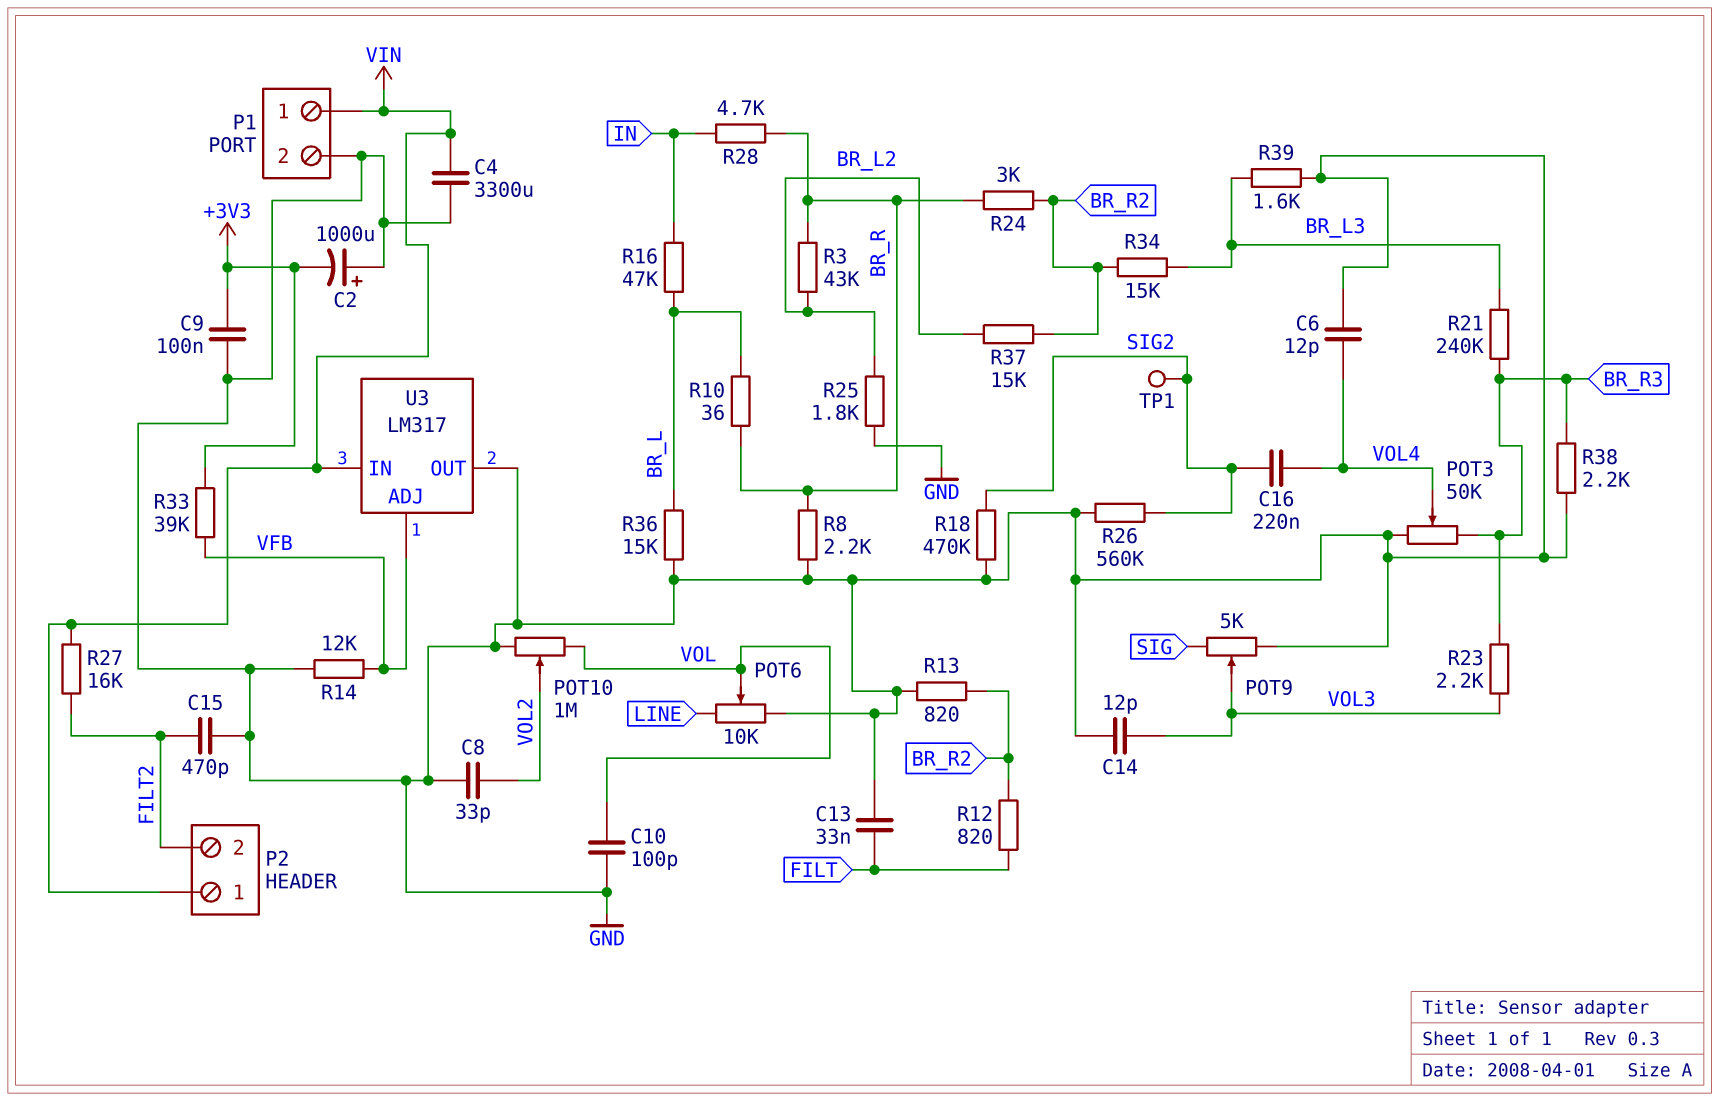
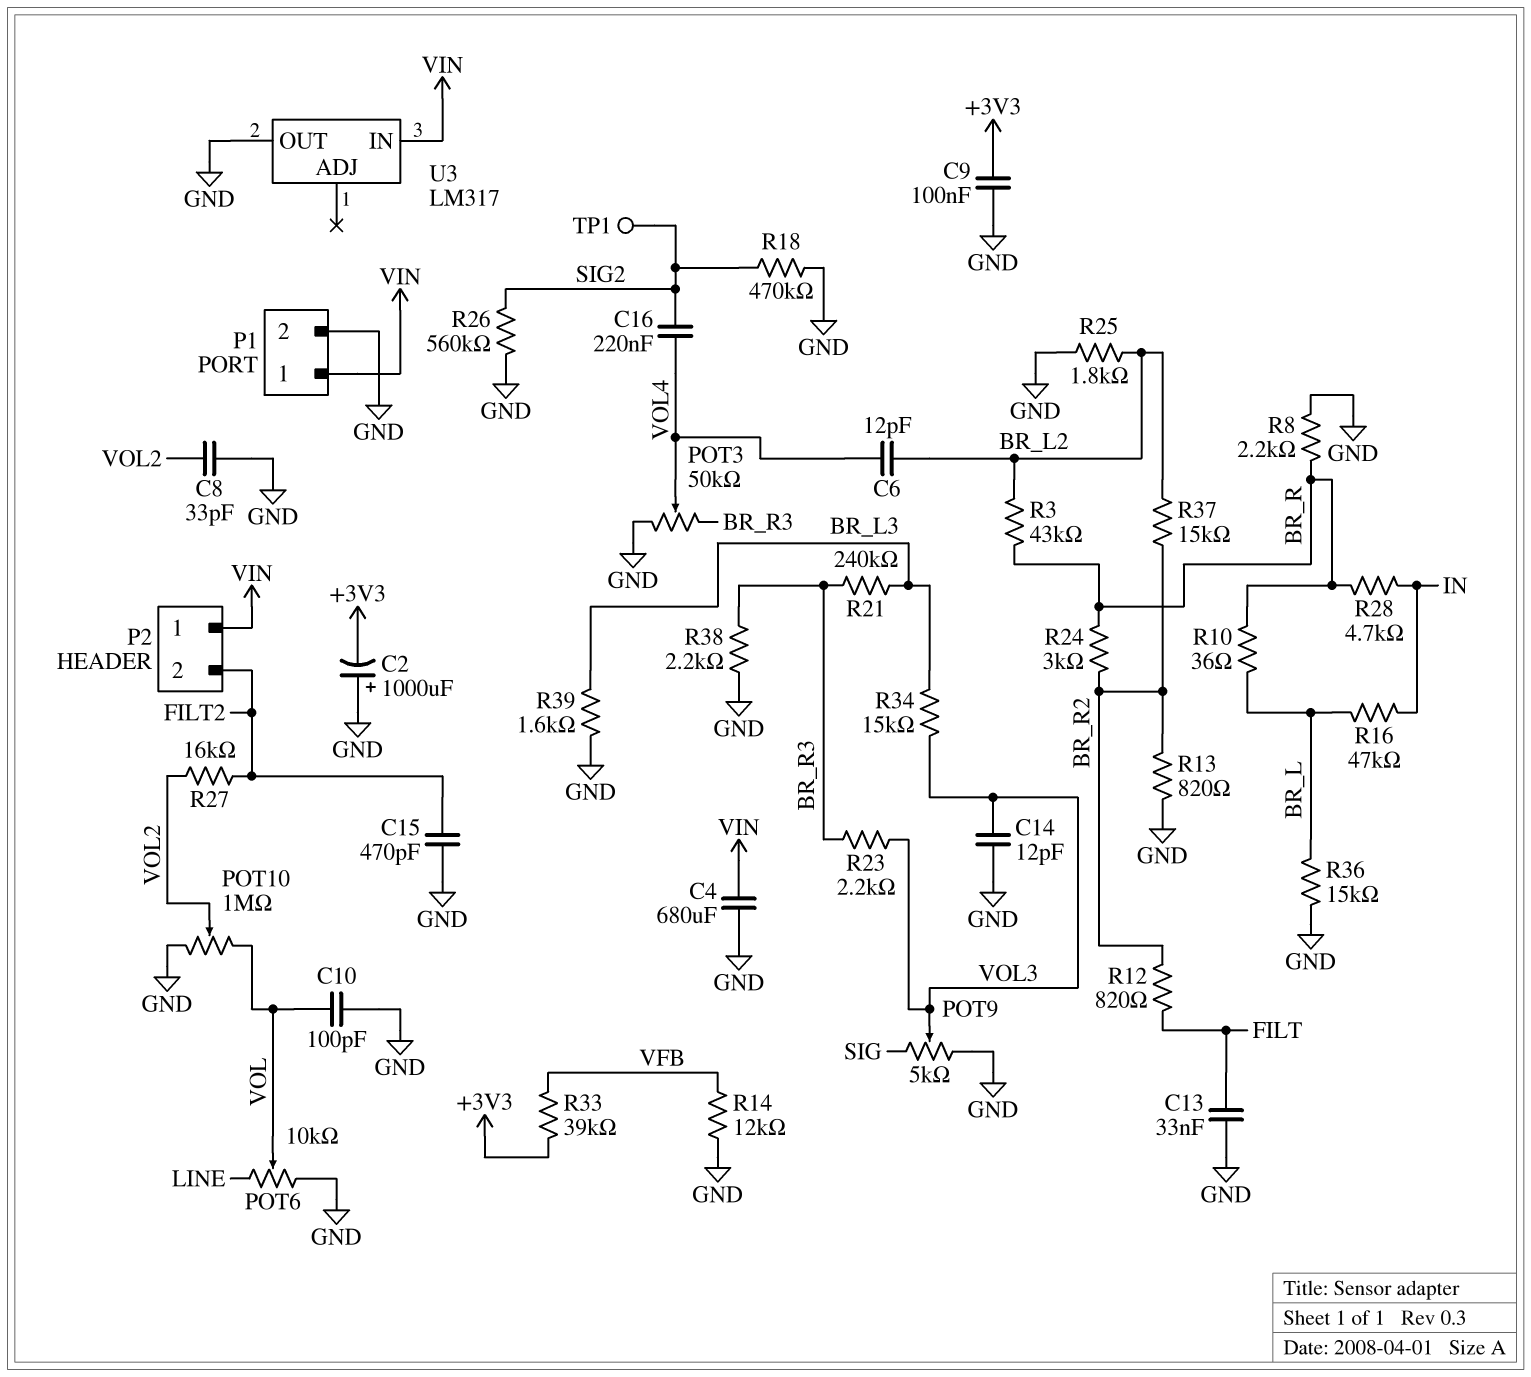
C4: 3300uF (GND, VIN) -> 680uF (GND, VIN)
C6: 12pF (GND, VOL4) -> 12pF (BR_L2, VOL4)
R27: 16k (FILT2, VIN) -> 16k (FILT2, VOL2)
R34: 15k (BR_L3, BR_R2) -> 15k (BR_L3, VOL3)
U3 pin ADJ: VFB -> none

